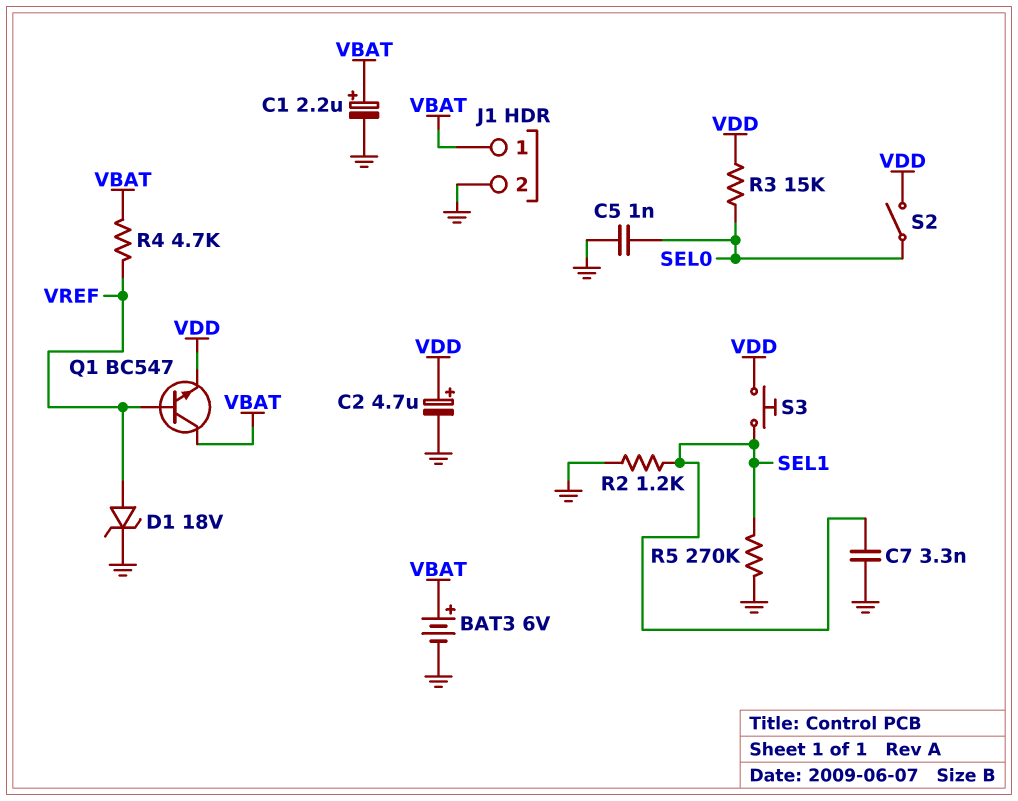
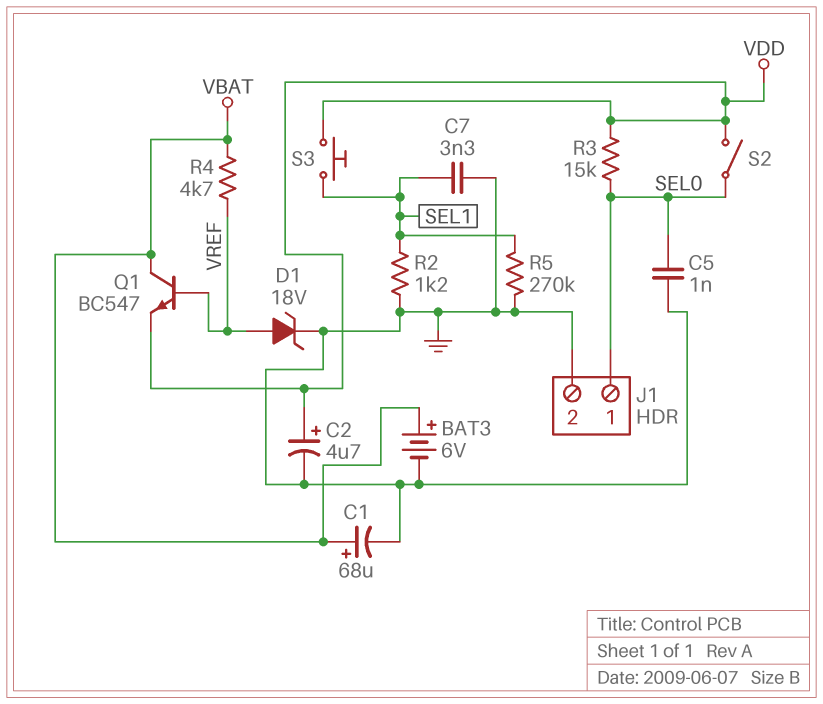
C1: 2.2uF (plus VBAT, minus GND) -> 68uF (plus VBAT, minus GND)
J1 pin 1: VBAT -> SEL0

